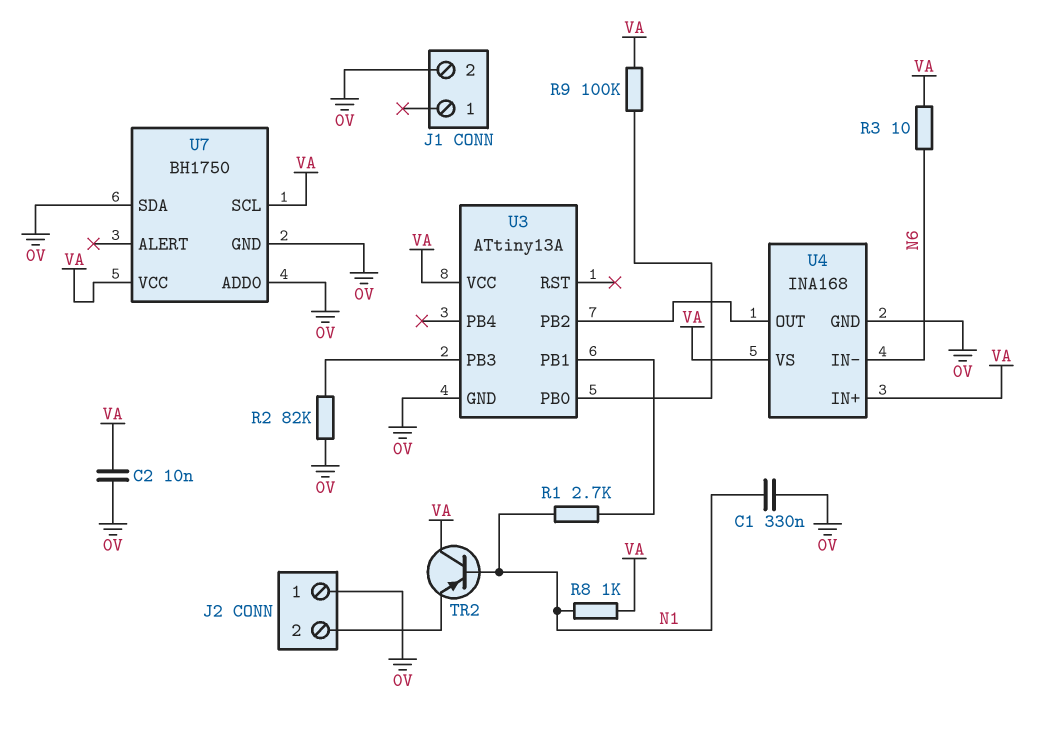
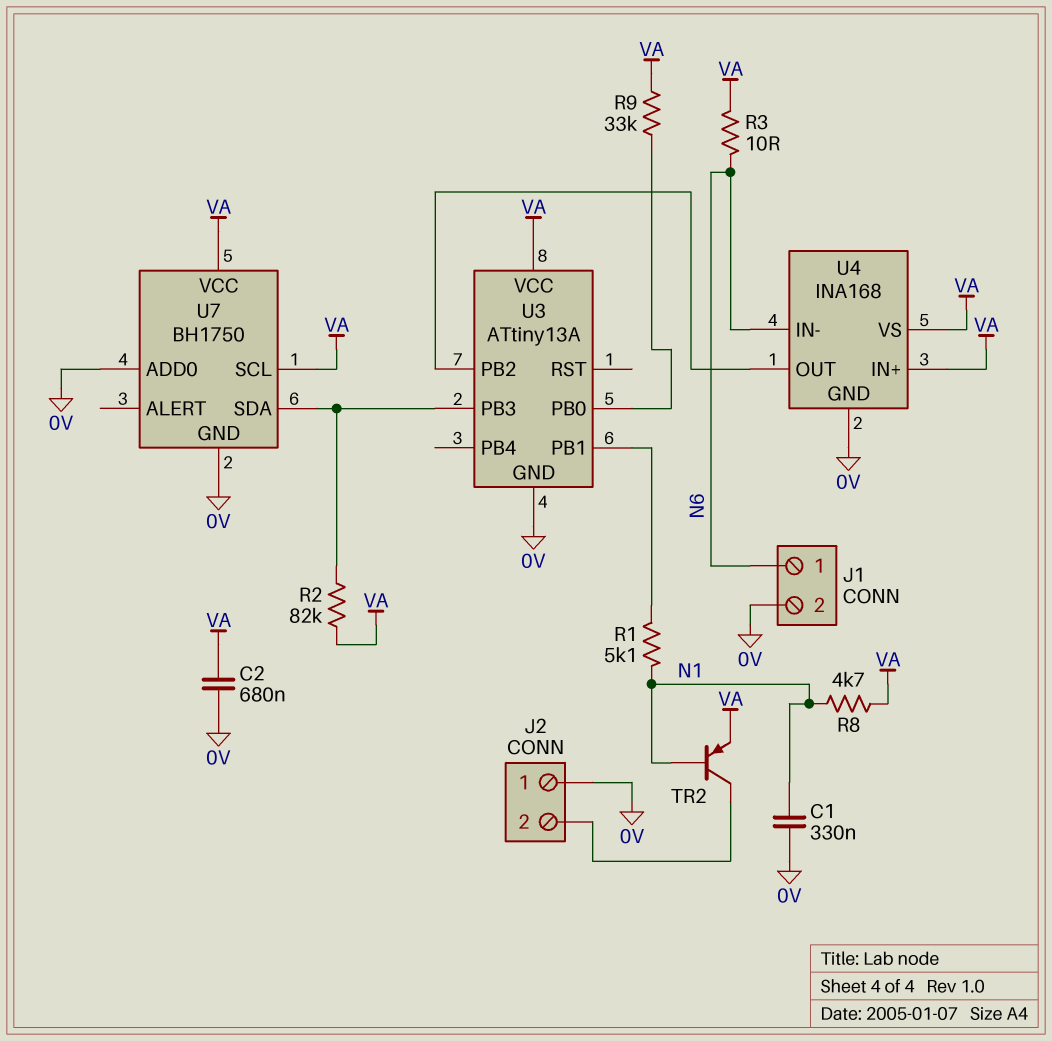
C2: 10nF (0V, VA) -> 680nF (0V, VA)
J1 pin 1: none -> N6
R1: 2.7k (N1, U3/PB1) -> 5.1k (N1, U3/PB1)
R2: 82k (0V, U3/PB3) -> 82k (U3/PB3, VA)
R8: 1k (N1, VA) -> 4.7k (N1, VA)
R9: 100k (U3/PB0, VA) -> 33k (U3/PB0, VA)
TR2: PNP (B N1, C VA, E J2/2) -> PNP (B N1, C J2/2, E VA)
U7 pin SDA: 0V -> U3/PB3

